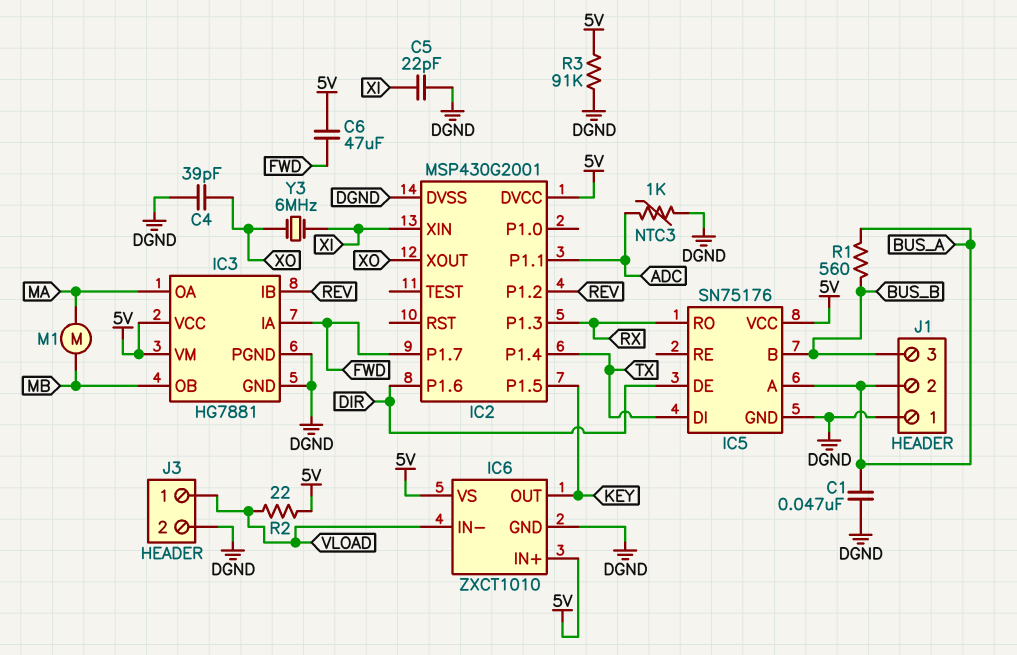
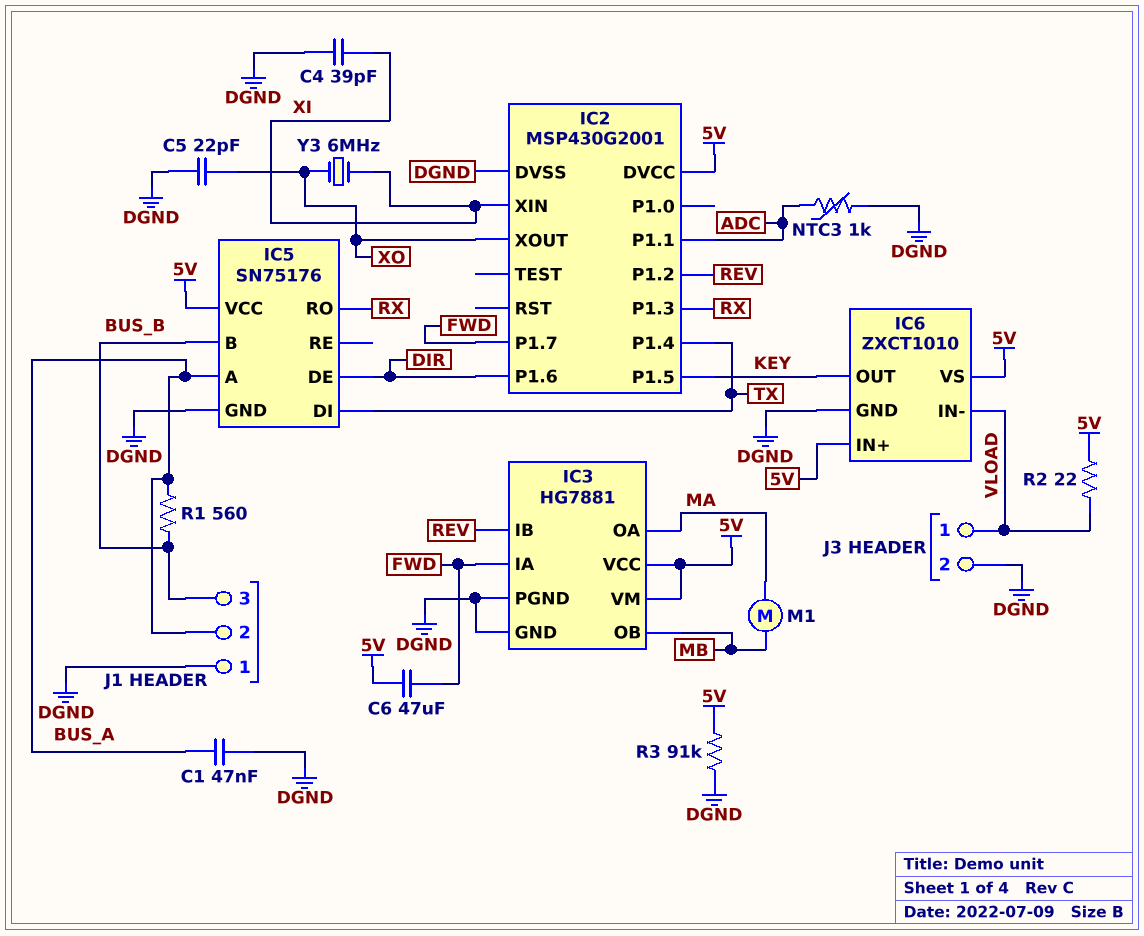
C4: 39pF (DGND, XO) -> 39pF (DGND, XI)
C5: 22pF (DGND, XI) -> 22pF (DGND, XO)

